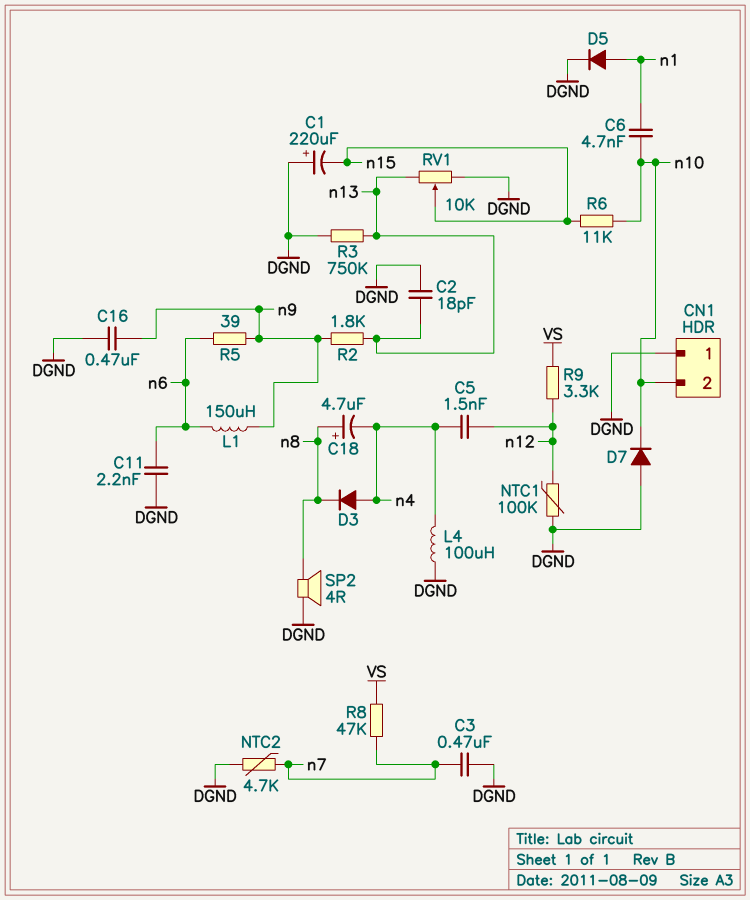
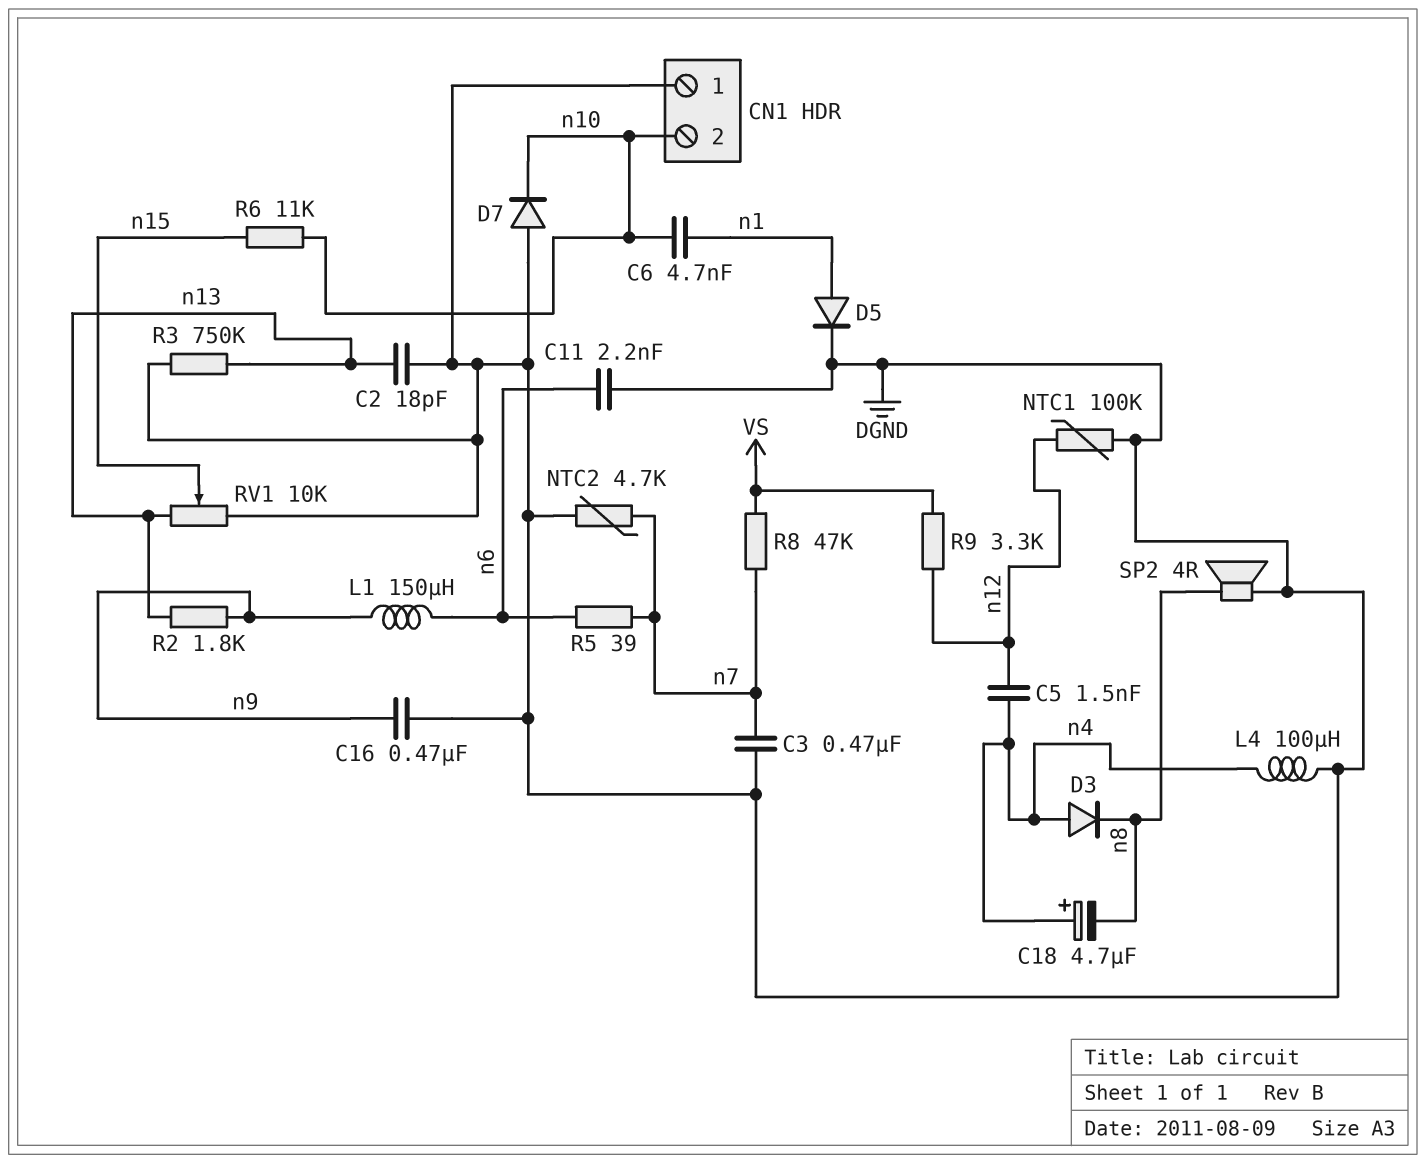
C1: 220uF (plus DGND, minus n15) -> none
C18: 4.7uF (plus n8, minus n4) -> 4.7uF (plus n4, minus n8)
R5: 39 (n6, n9) -> 39 (n6, n7)

